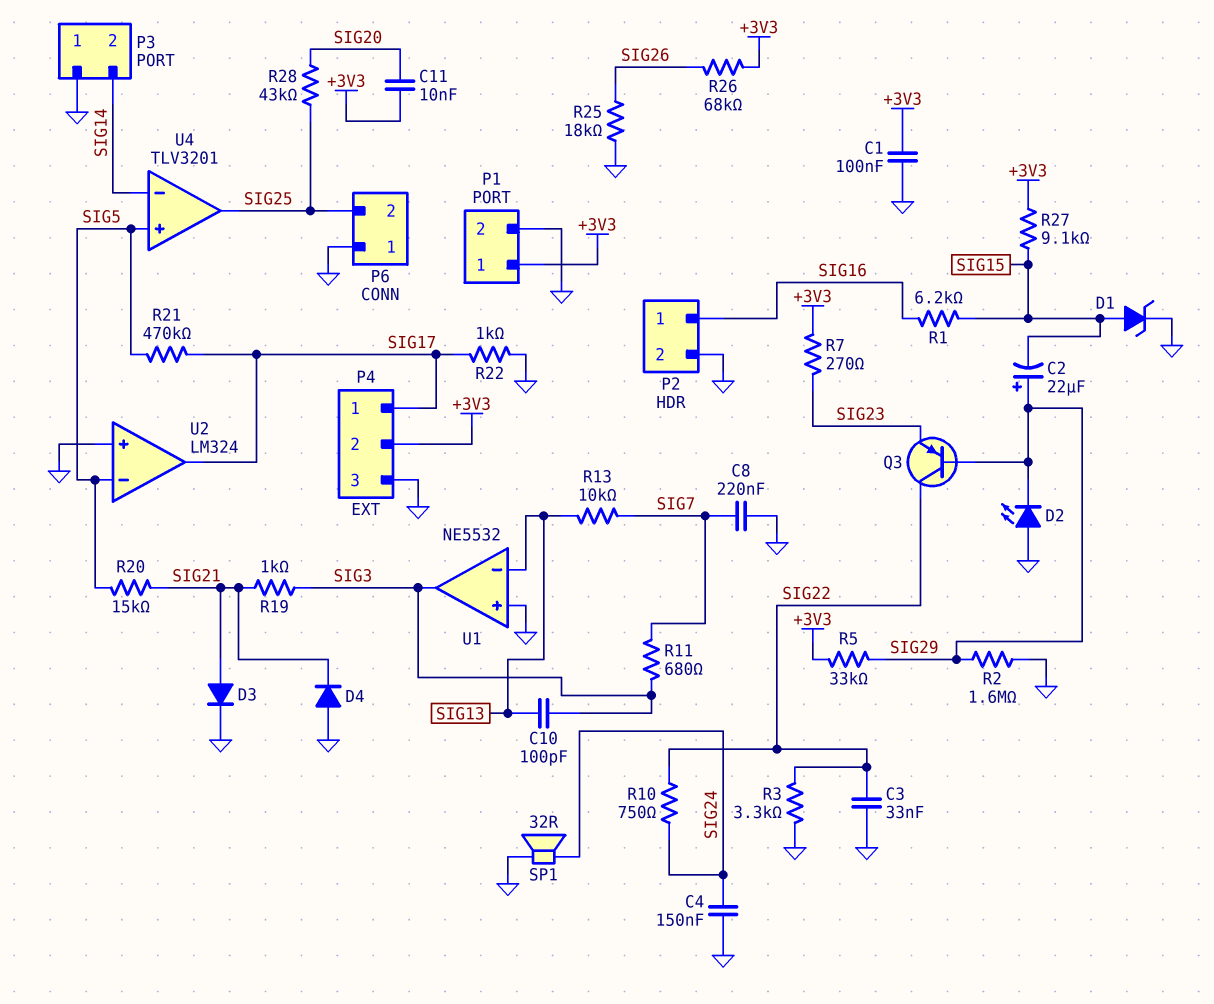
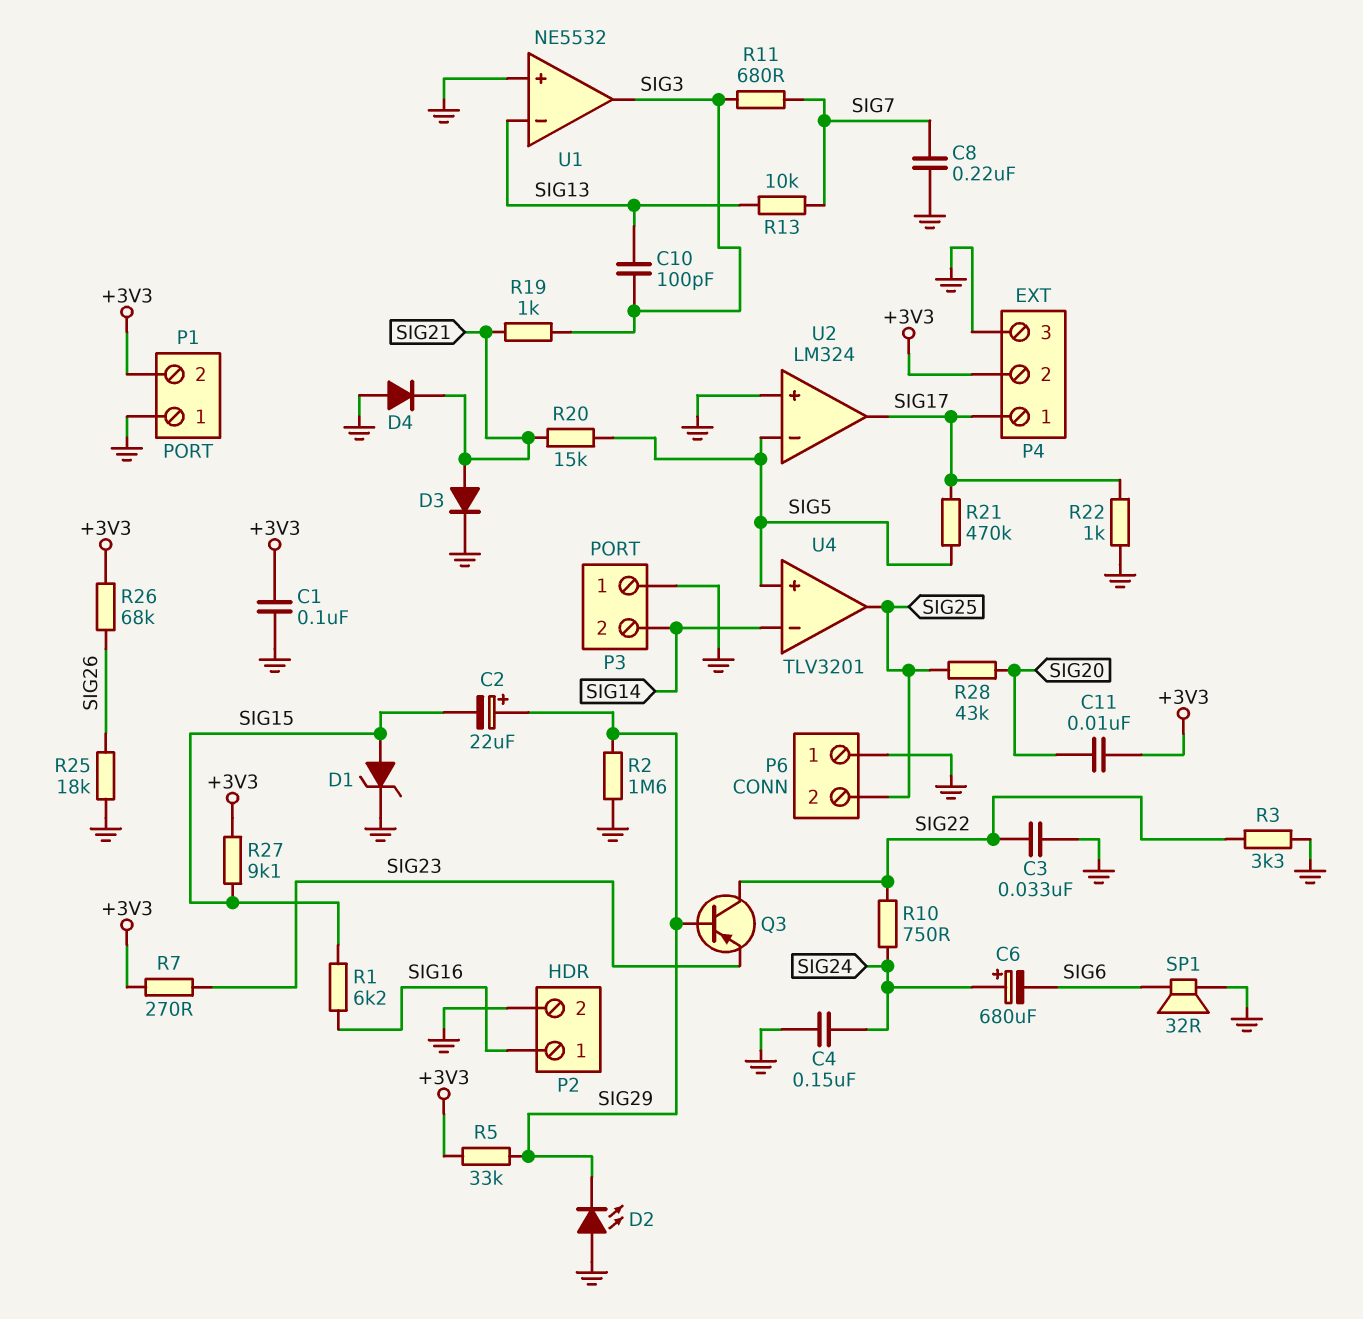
C6: none -> 680uF (plus SIG24, minus SIG6)
P1 pin 1: +3V3 -> GND
P1 pin 2: GND -> +3V3
SP1: speaker 32R (GND, SIG24) -> speaker 32R (GND, SIG6)

